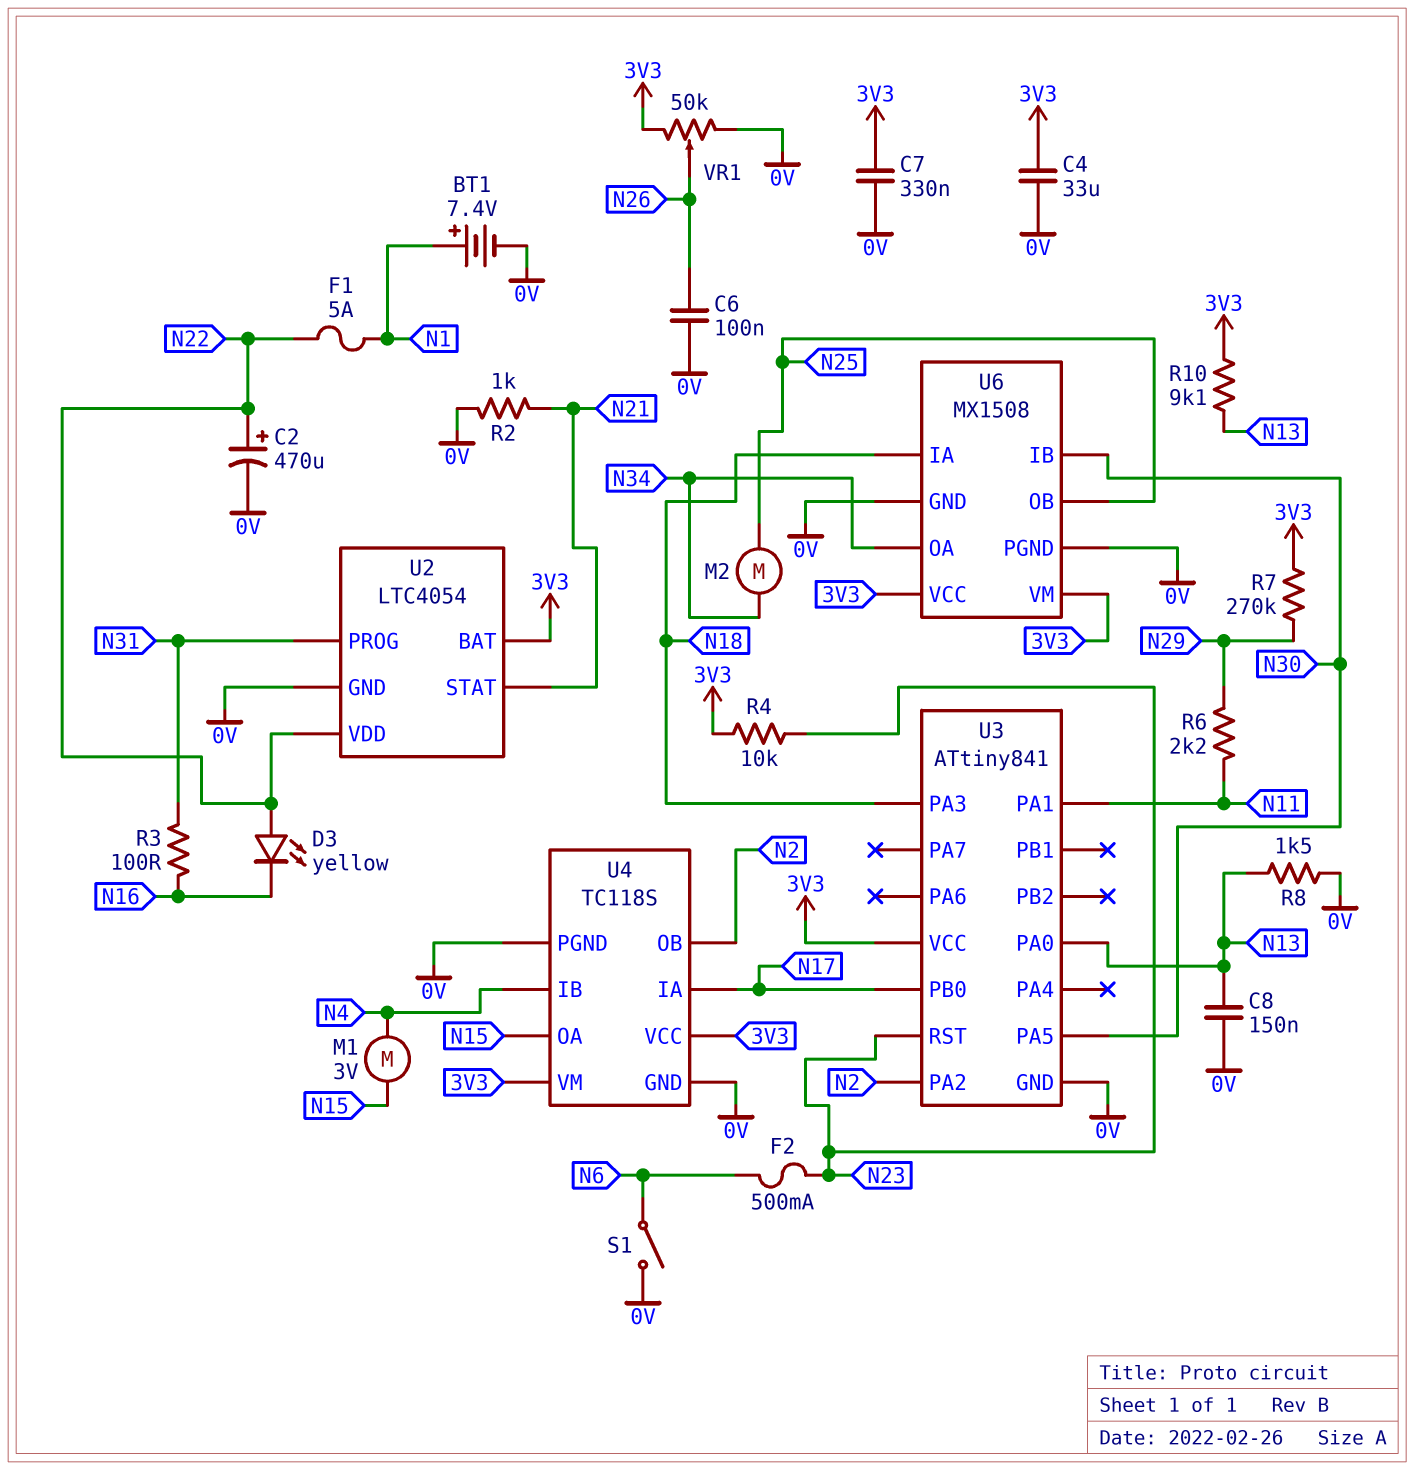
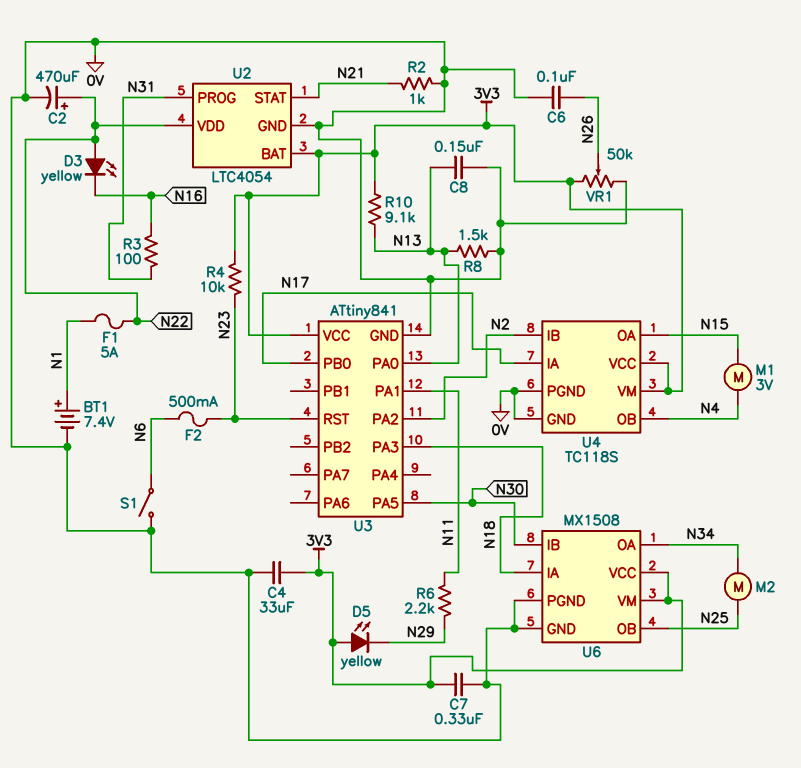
D5: none -> LED yellow (A 3V3, K N29)
R7: 270k (3V3, N29) -> none
U4 pin IB: N4 -> N2
U4 pin OB: N2 -> N4

